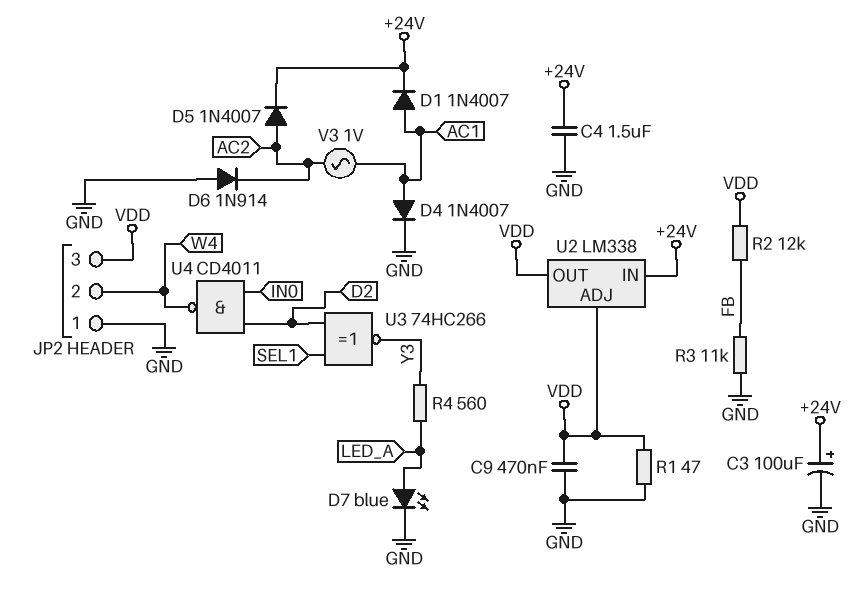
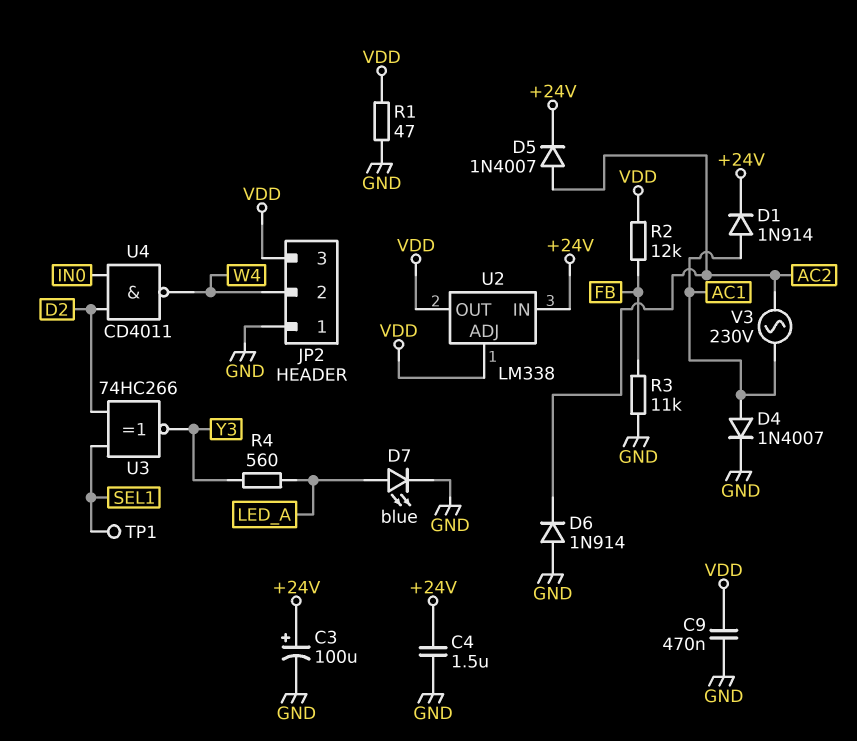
D1: diode 1N4007 (A AC1, K +24V) -> diode 1N914 (A AC1, K +24V)
TP1: none -> test point (SEL1)
V3: AC 1V (AC1, AC2) -> AC 230V (AC1, AC2)

